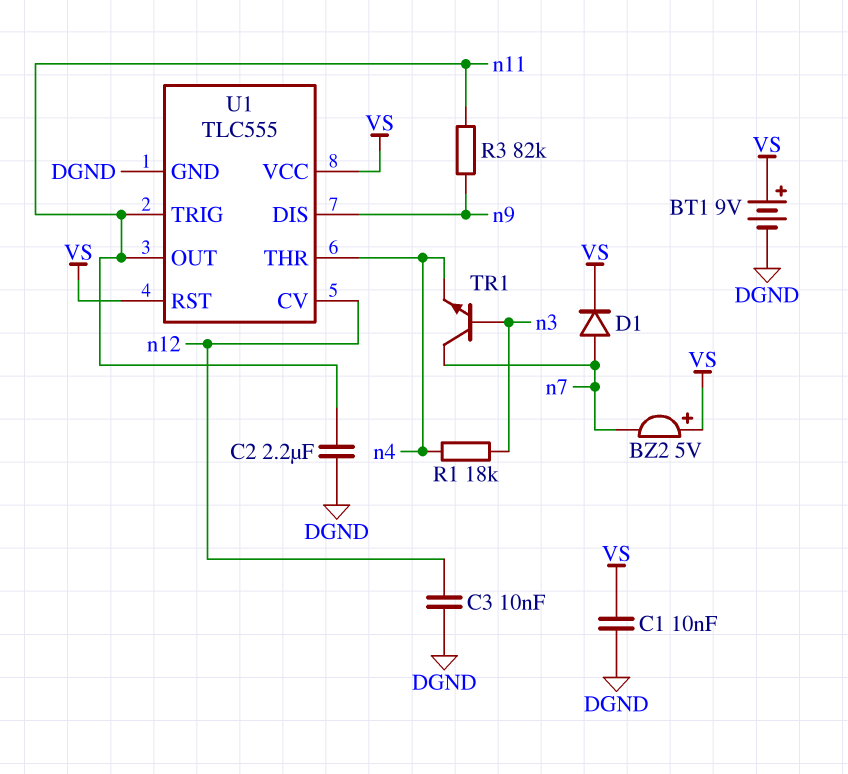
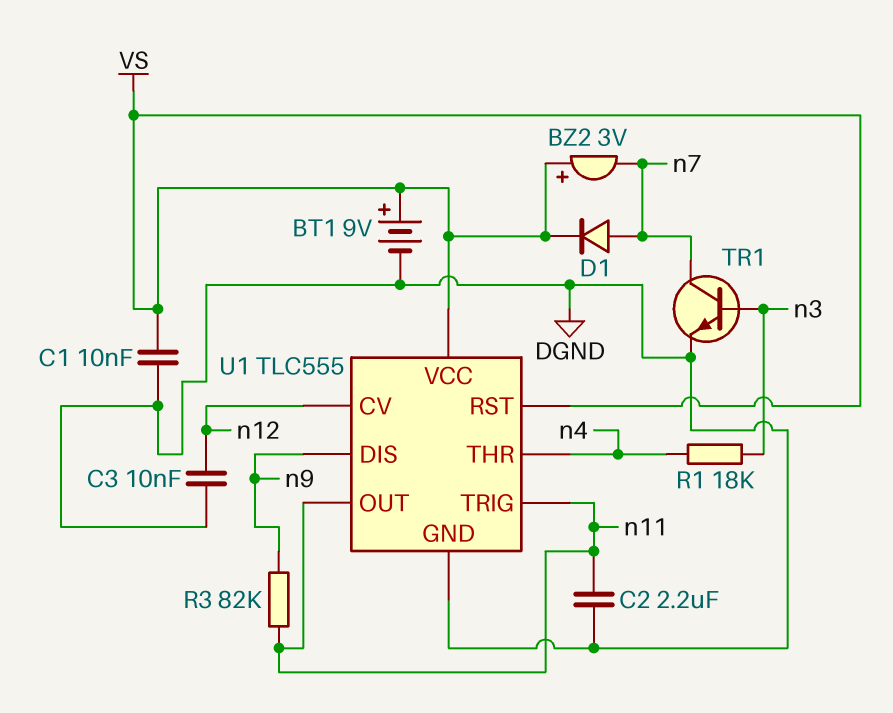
BZ2: buzzer 5V (plus VS, minus n7) -> buzzer 3V (plus VS, minus n7)
TR1: NPN (B n3, C n7, E n4) -> NPN (B n3, C n7, E DGND)

